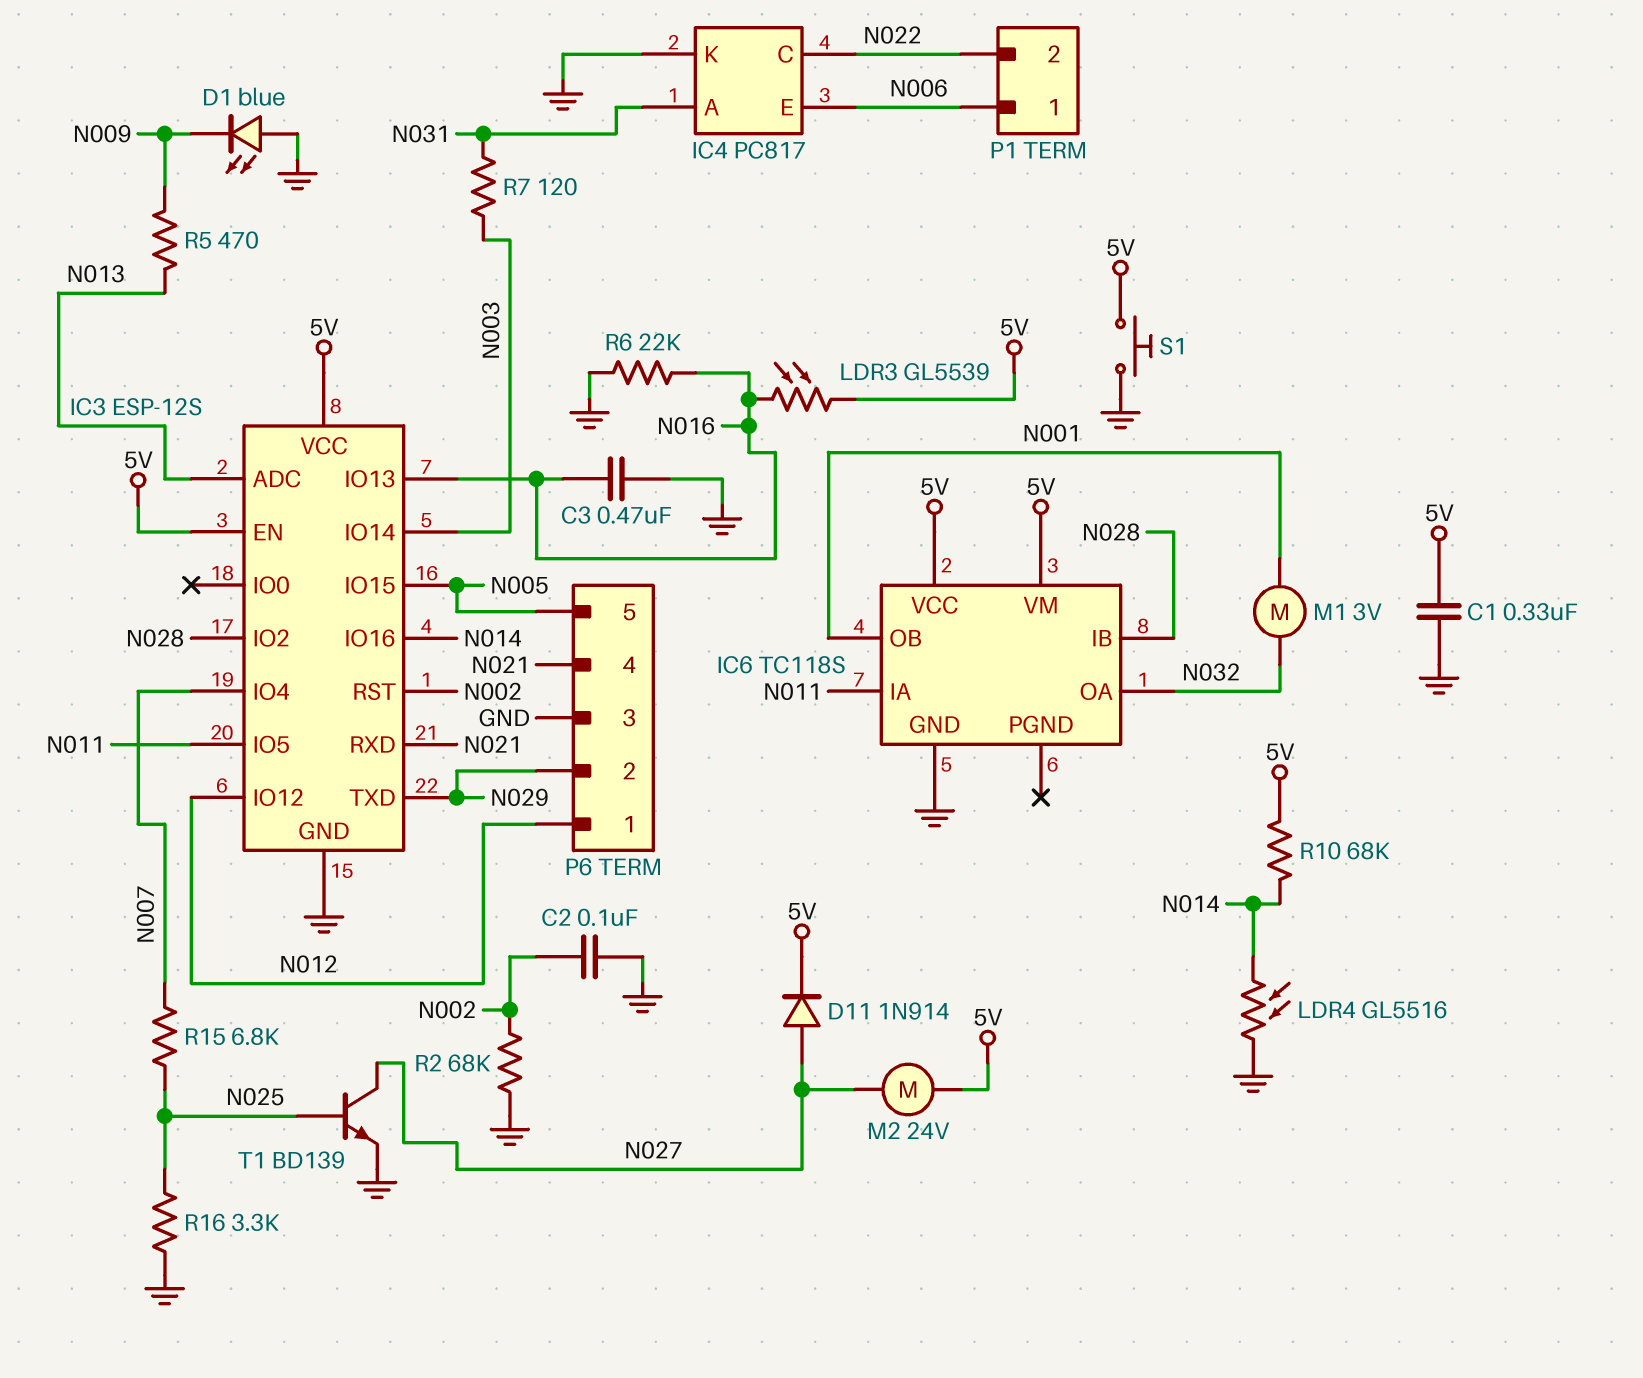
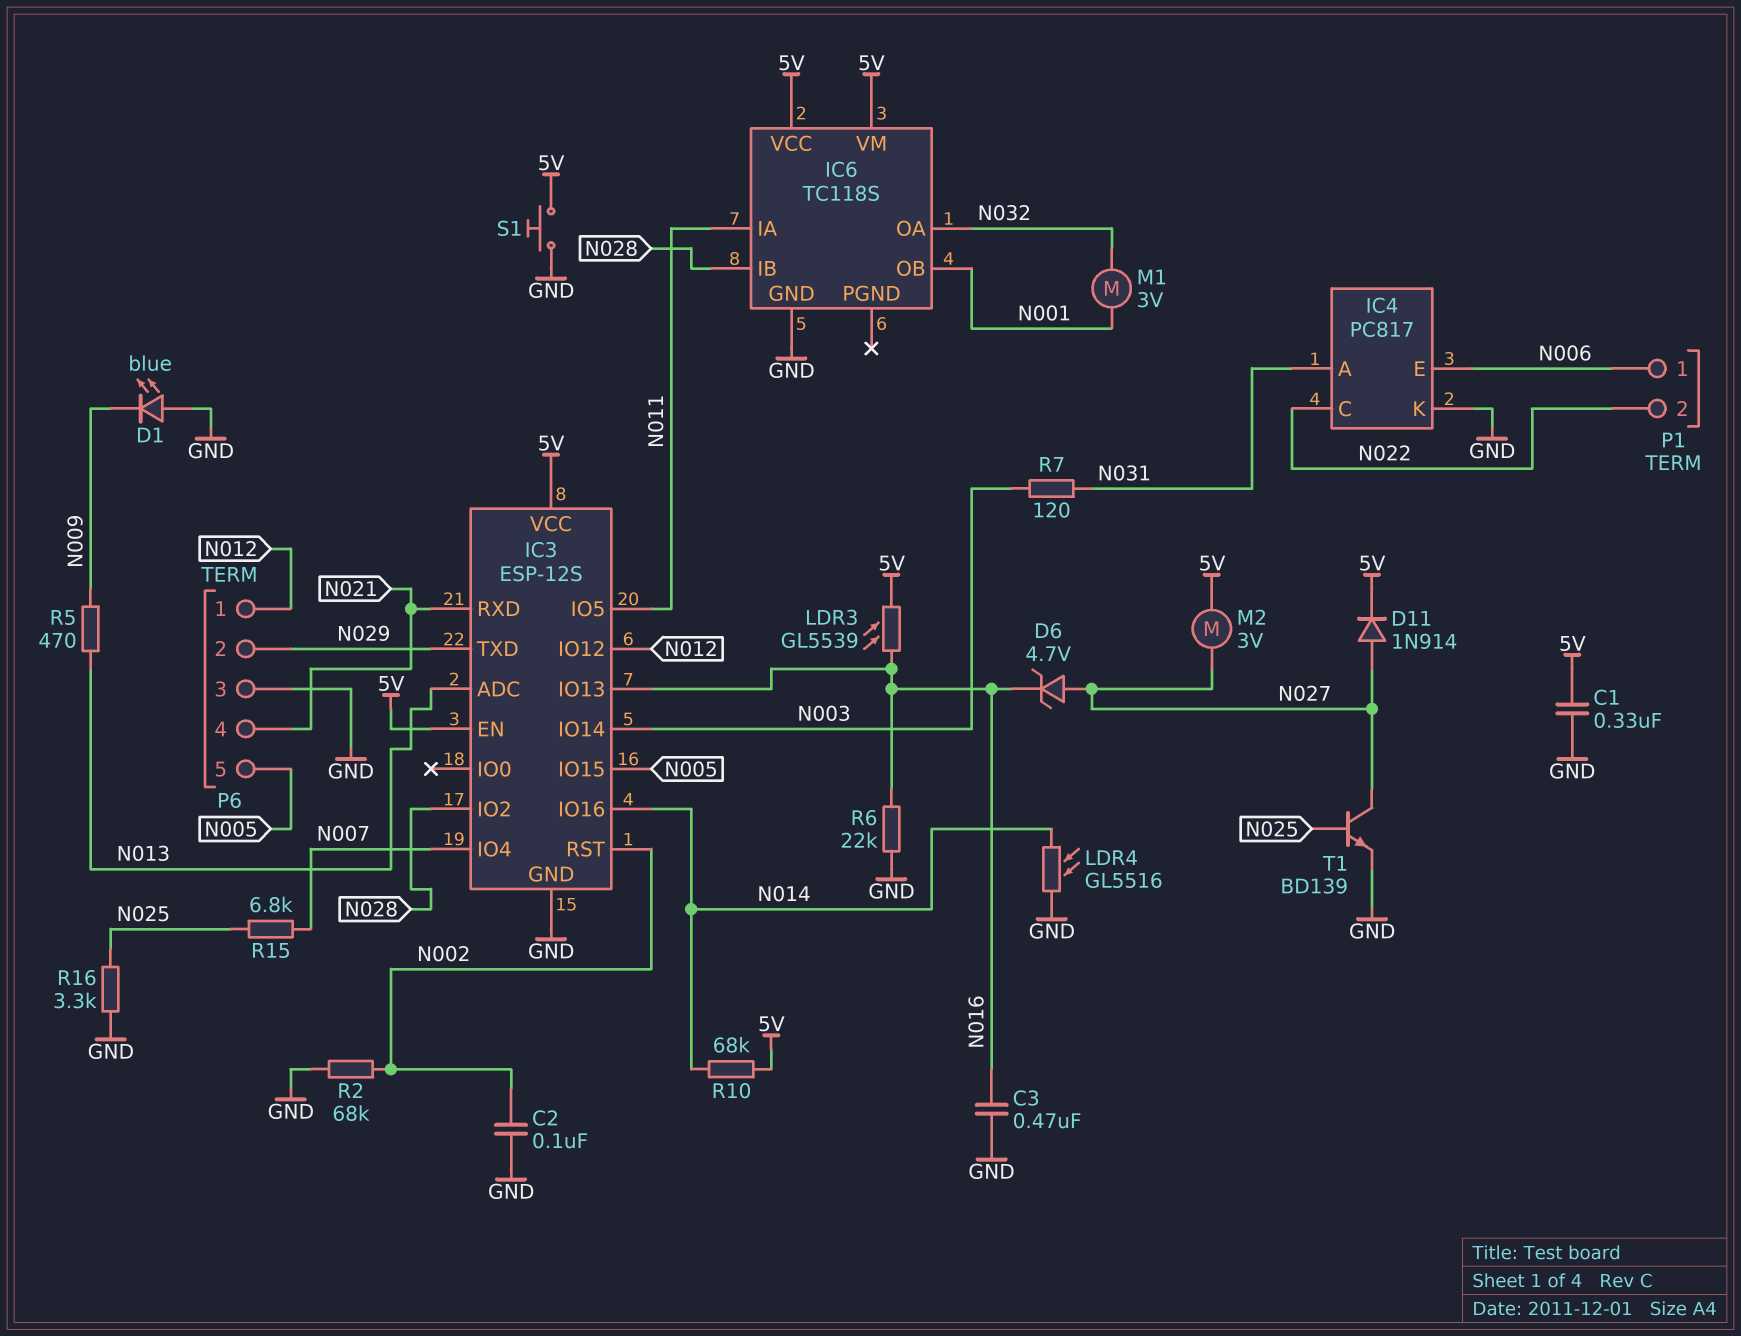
D6: none -> zener 4.7V (A N027, K N016)
M2: motor 24V (5V, N027) -> motor 3V (5V, N027)

